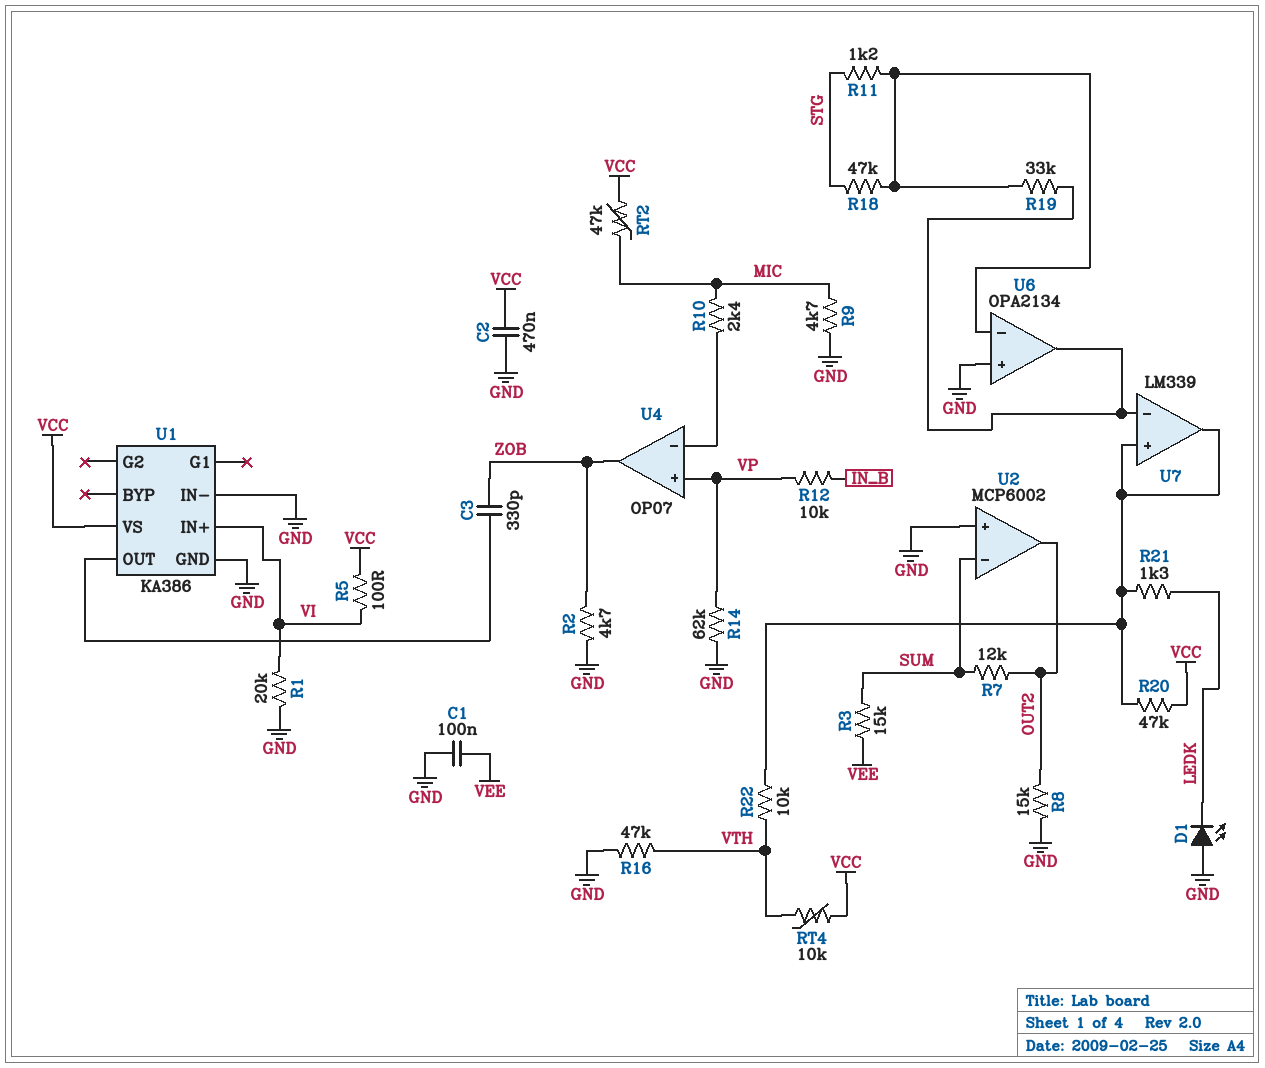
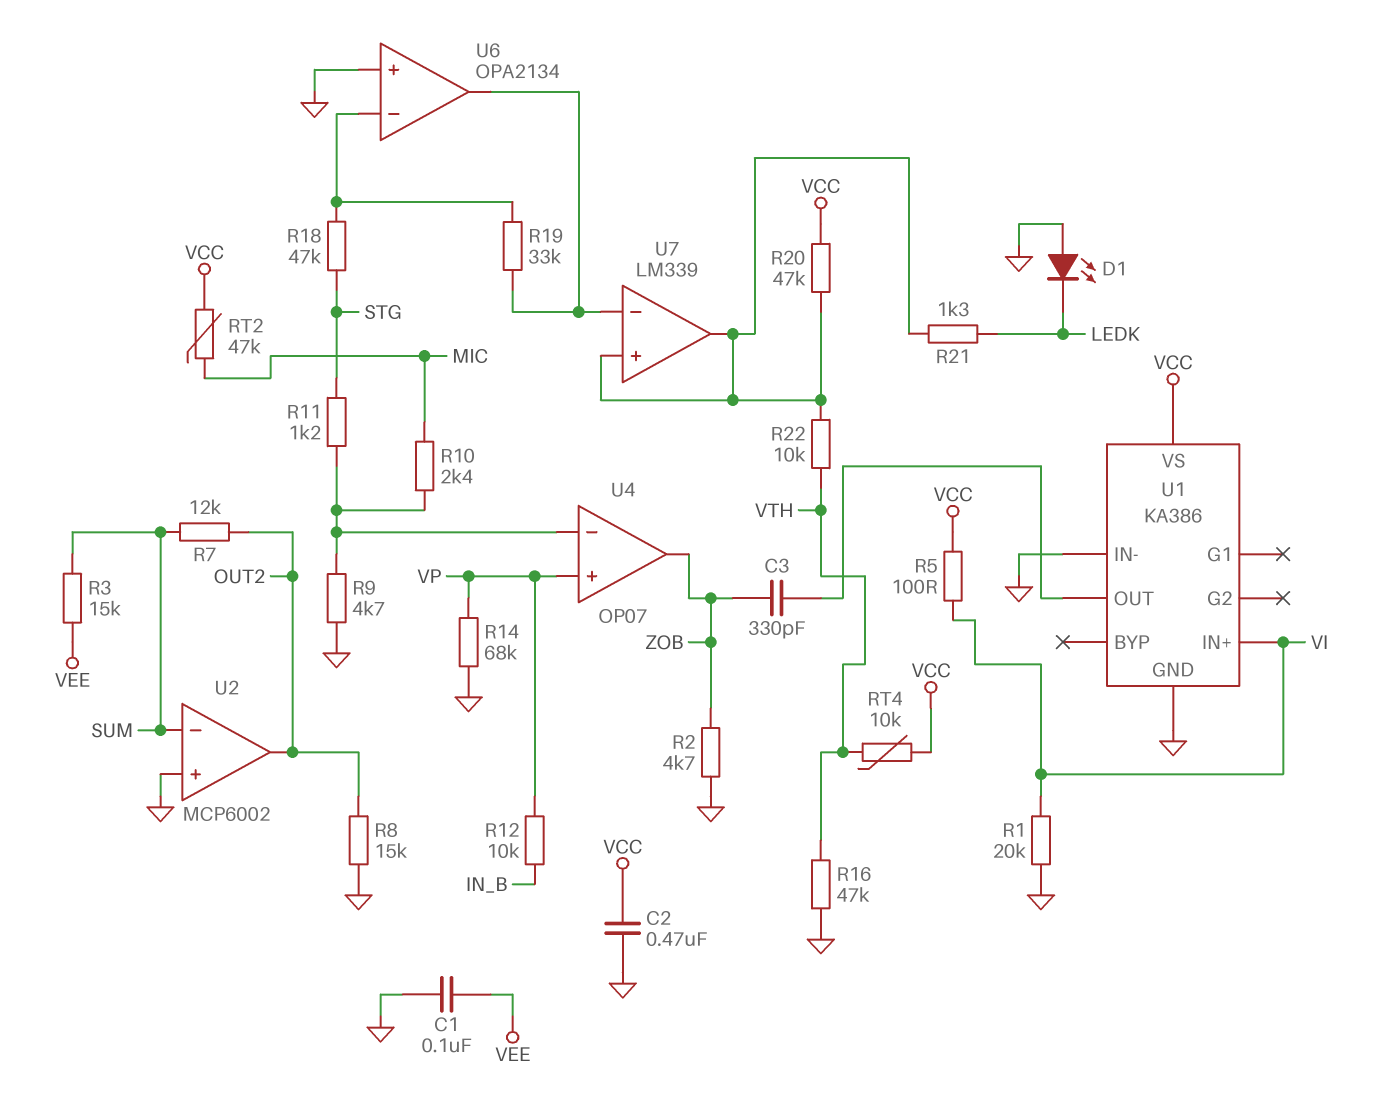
R9: 4.7k (GND, MIC) -> 4.7k (GND, U4/in-)
R11: 1.2k (STG, U6/in-) -> 1.2k (STG, U4/in-)
R14: 62k (GND, VP) -> 68k (GND, VP)

